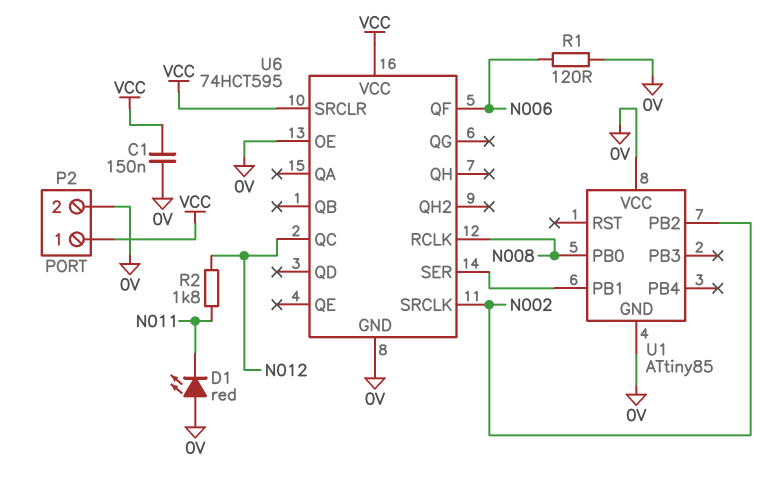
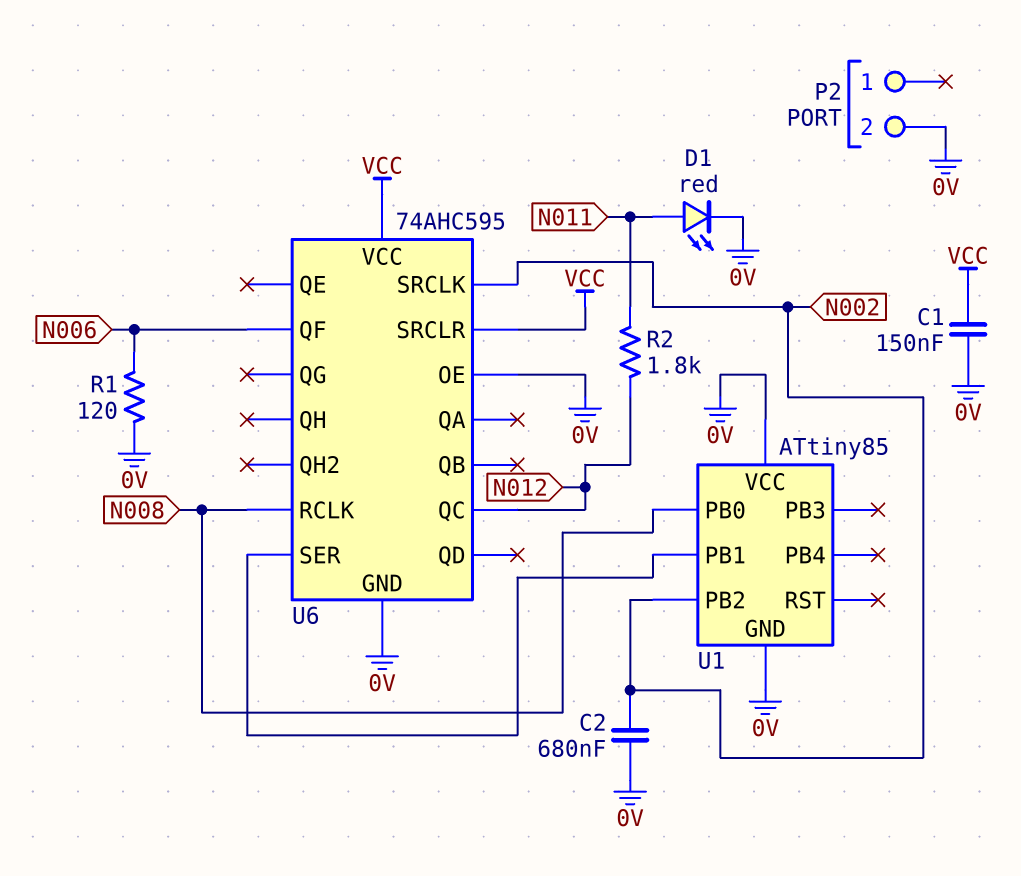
C2: none -> 680nF (0V, N002)
D1: LED red (A 0V, K N011) -> LED red (A N011, K 0V)
P2 pin 1: VCC -> none
U6: 74HCT595 -> 74AHC595

